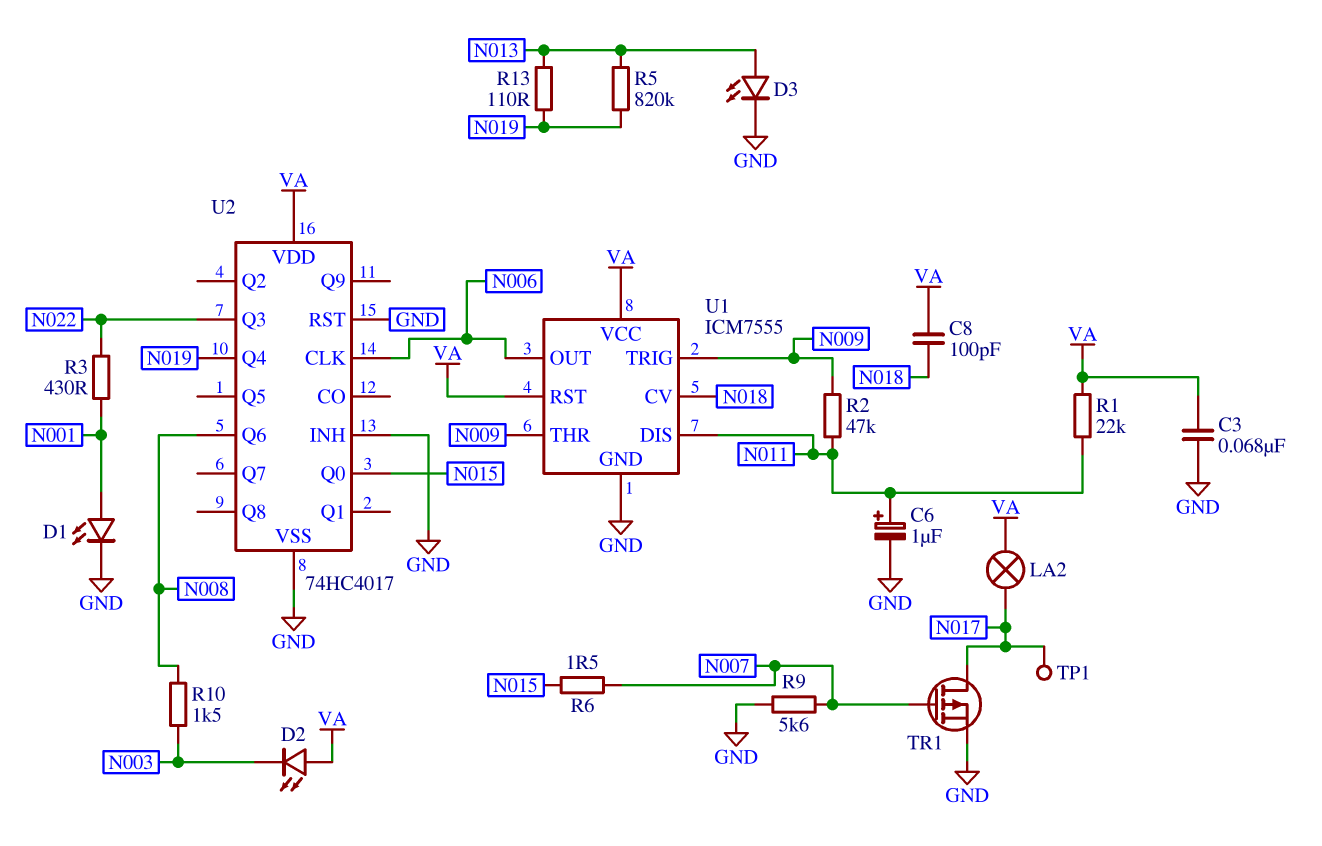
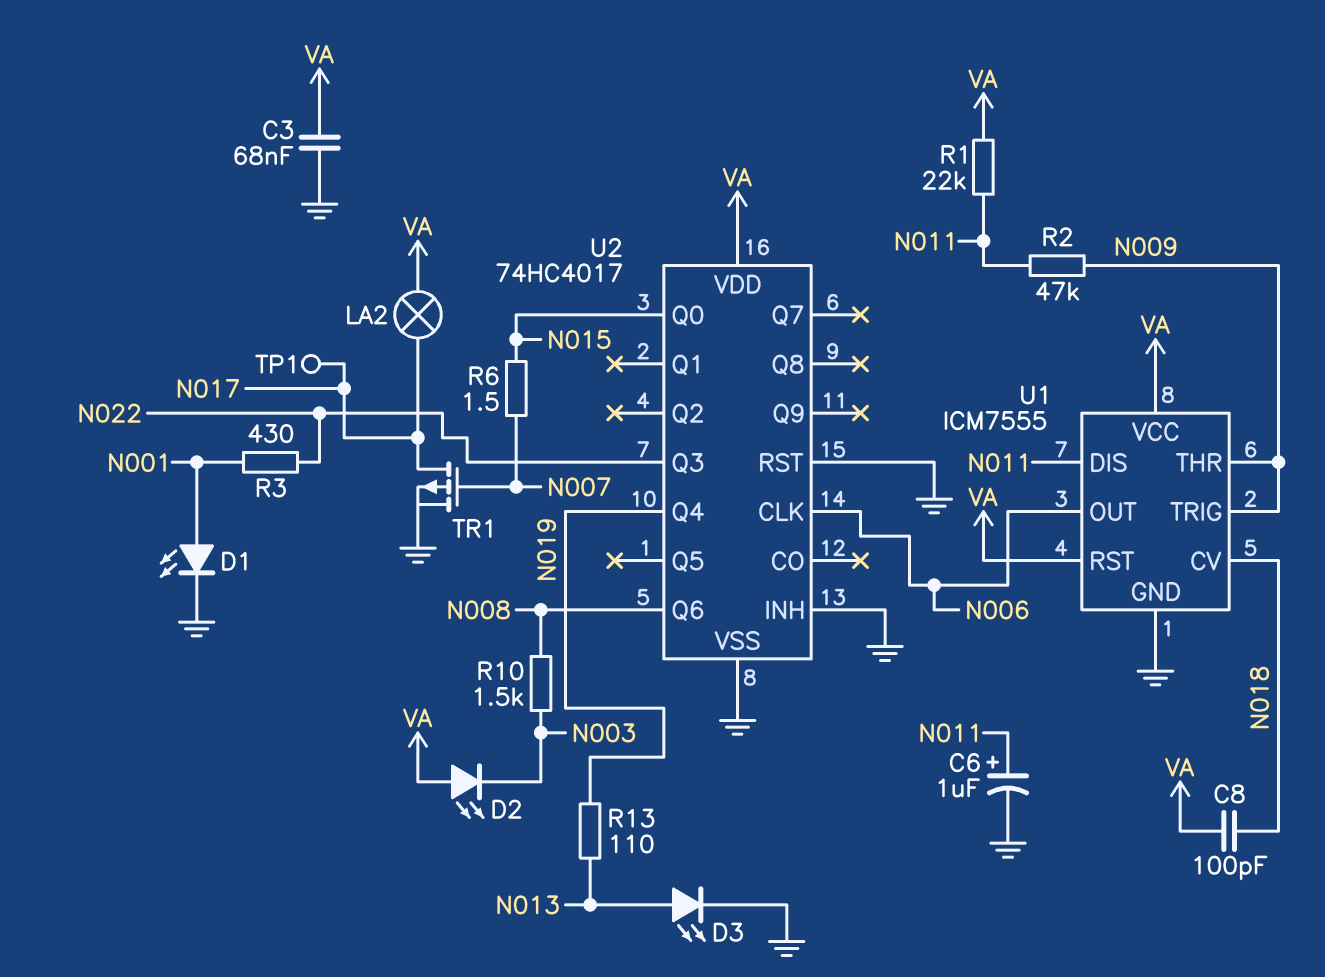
R5: 820k (N013, N019) -> none
R9: 5.6k (GND, N007) -> none

